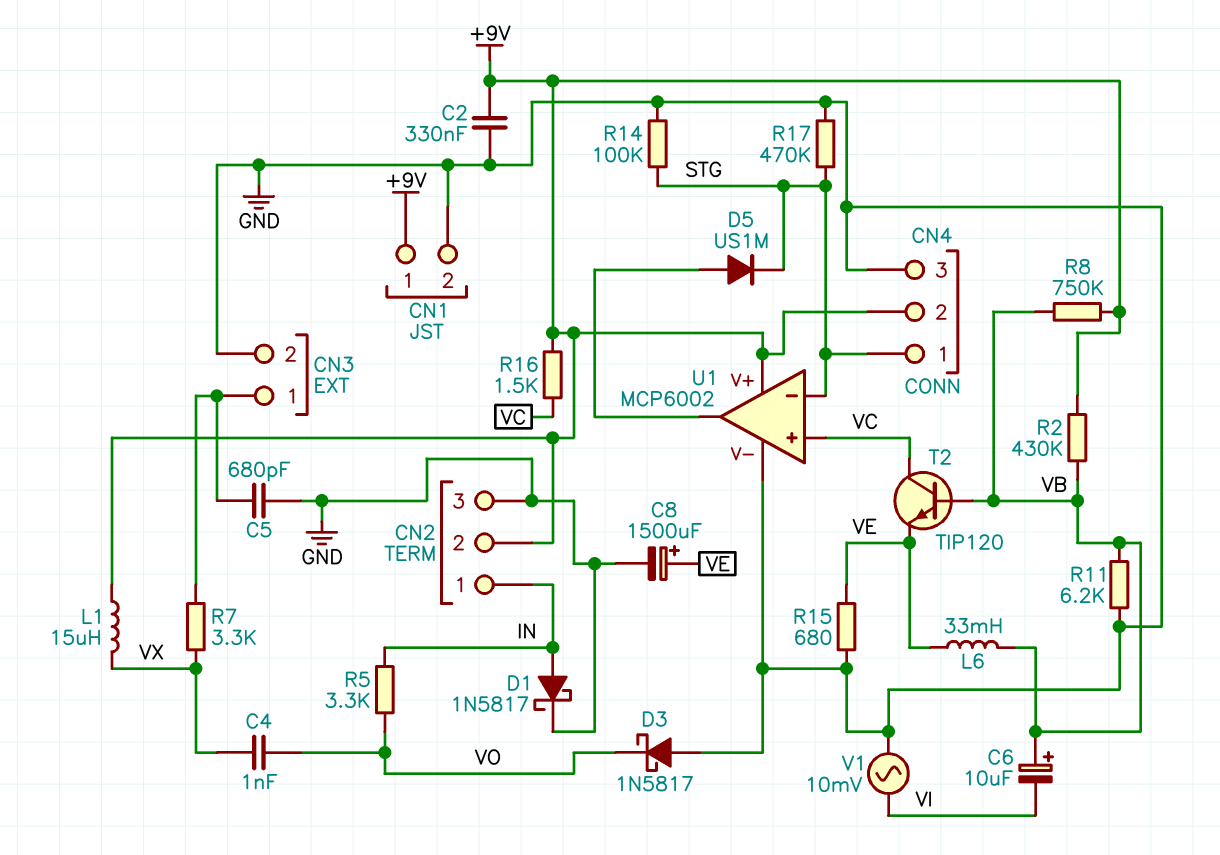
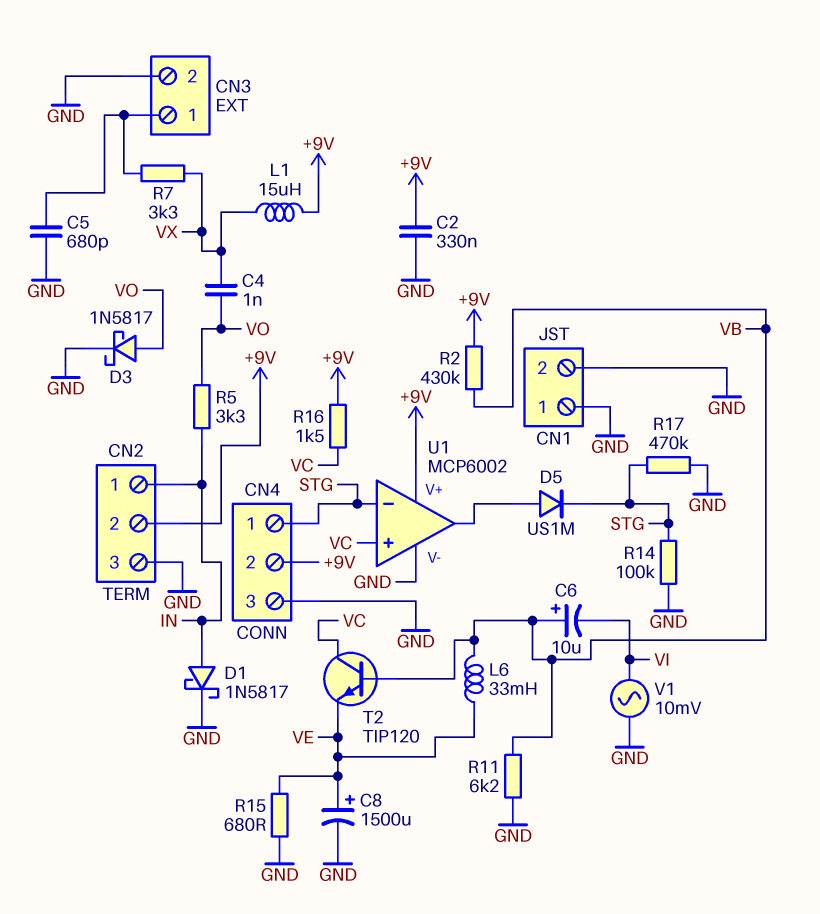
CN1 pin 1: +9V -> GND
D3: schottky 1N5817 (A GND, K VO) -> schottky 1N5817 (A VO, K GND)
R8: 750k (+9V, VB) -> none

